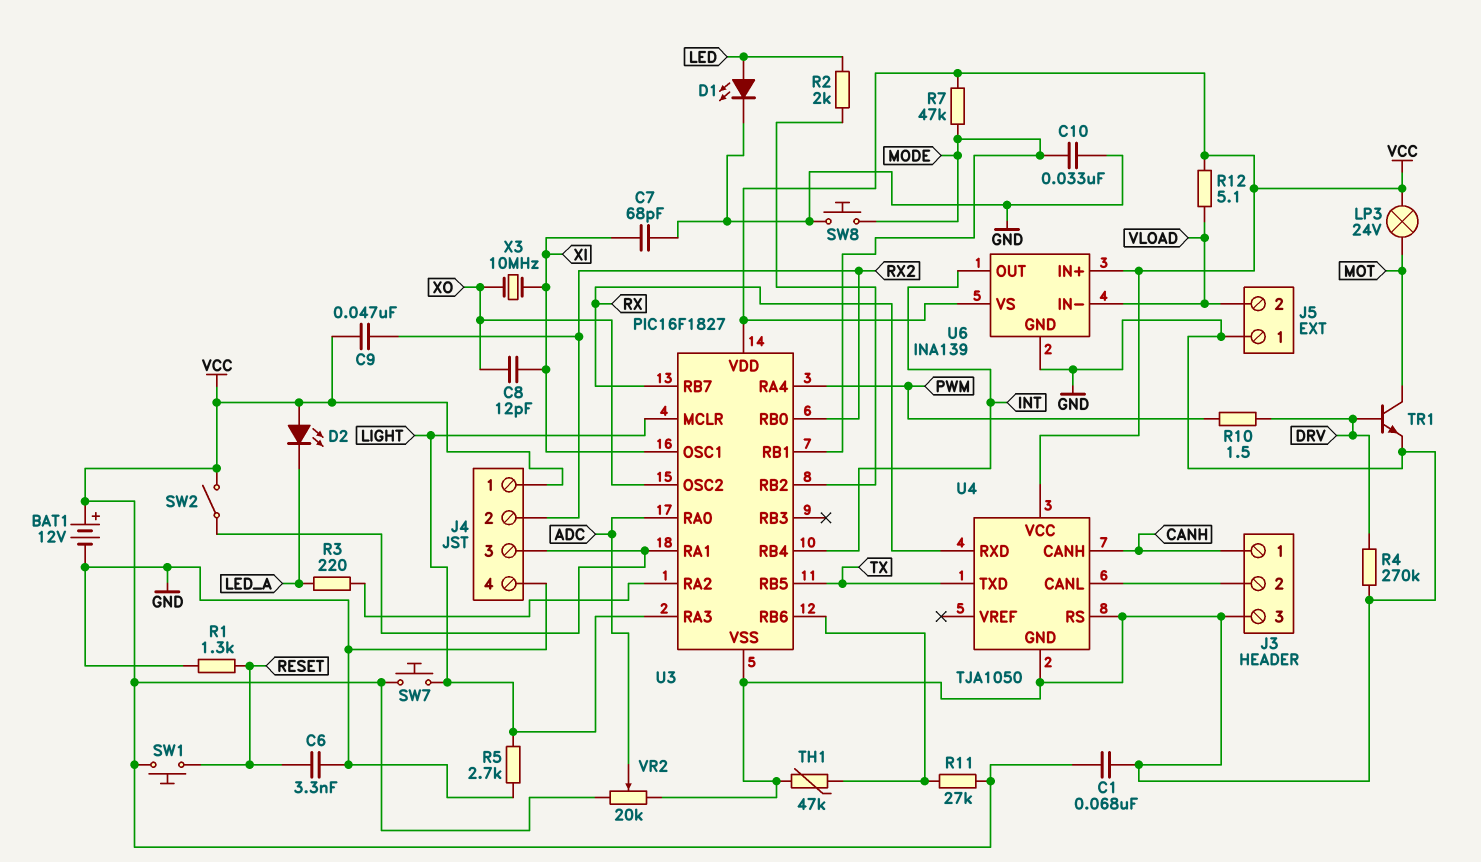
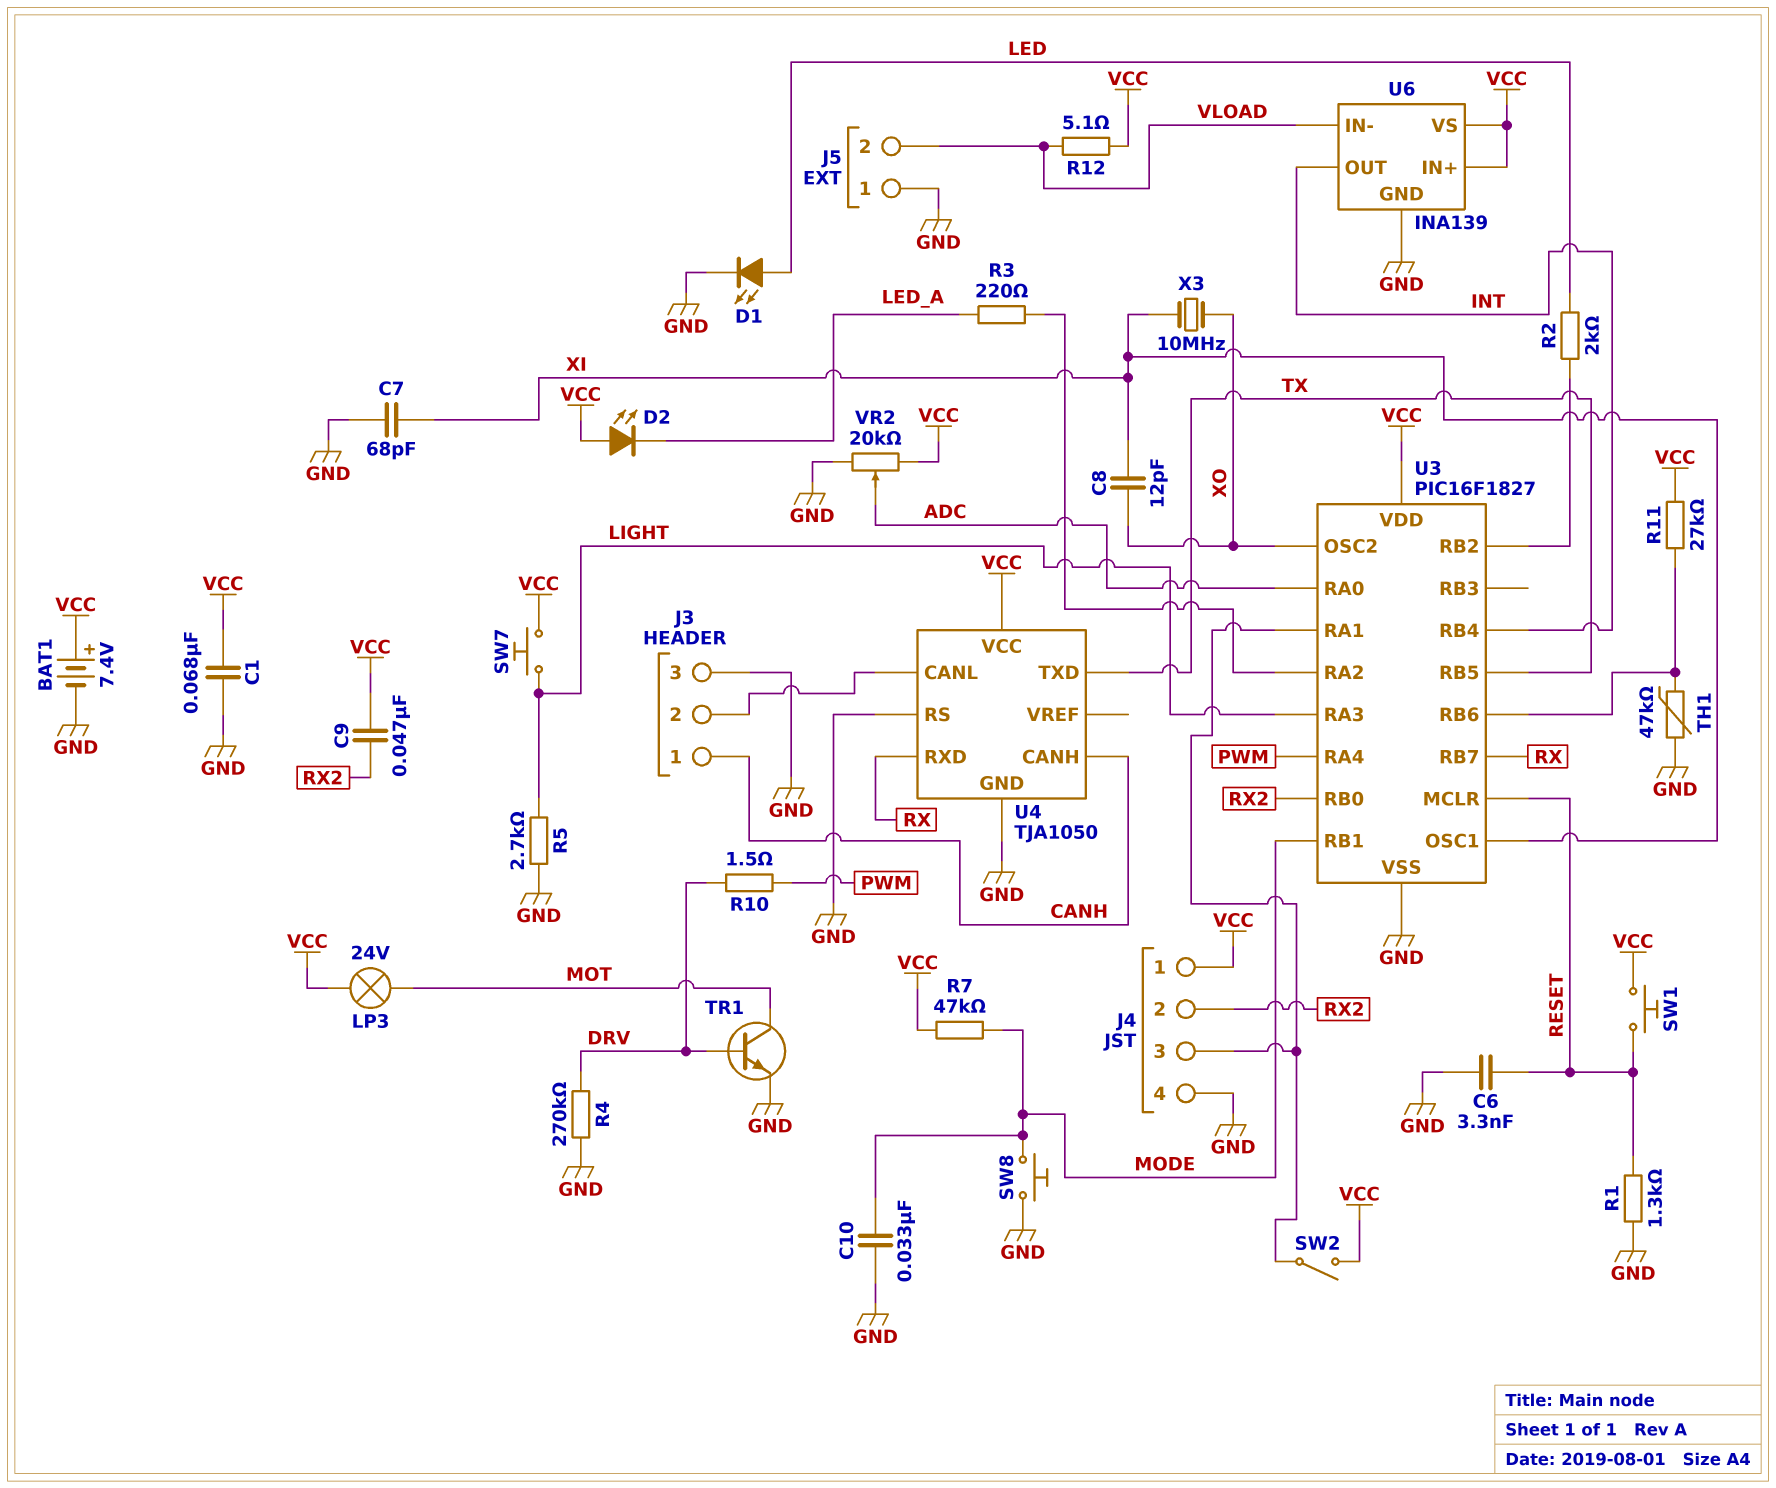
BAT1: 12V (plus VCC, minus GND) -> 7.4V (plus VCC, minus GND)
U3 pin MCLR: LIGHT -> RESET

